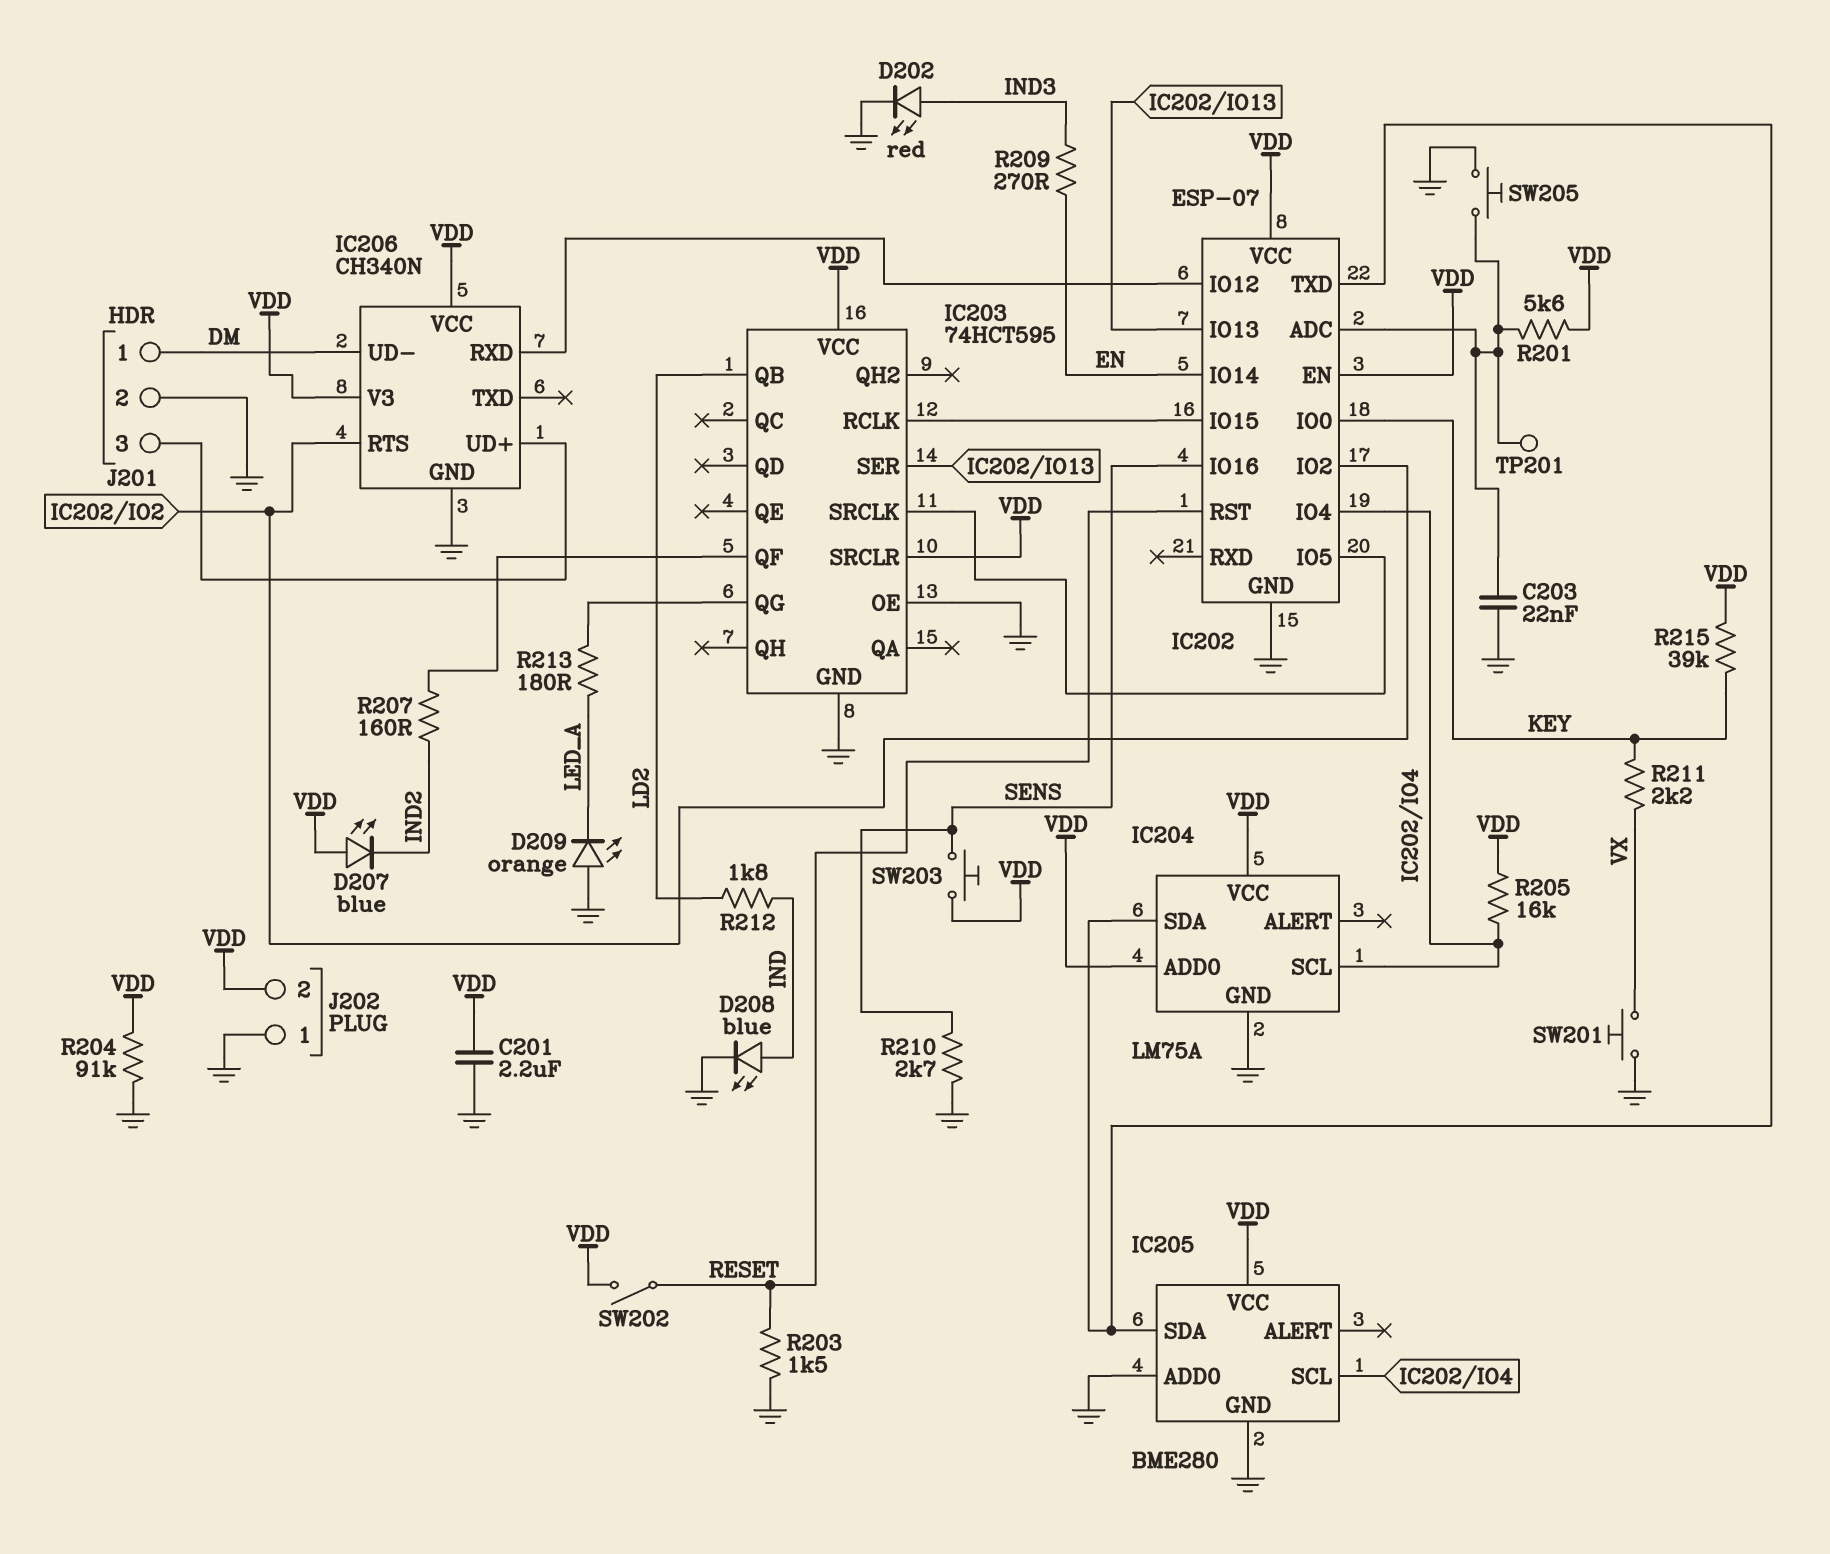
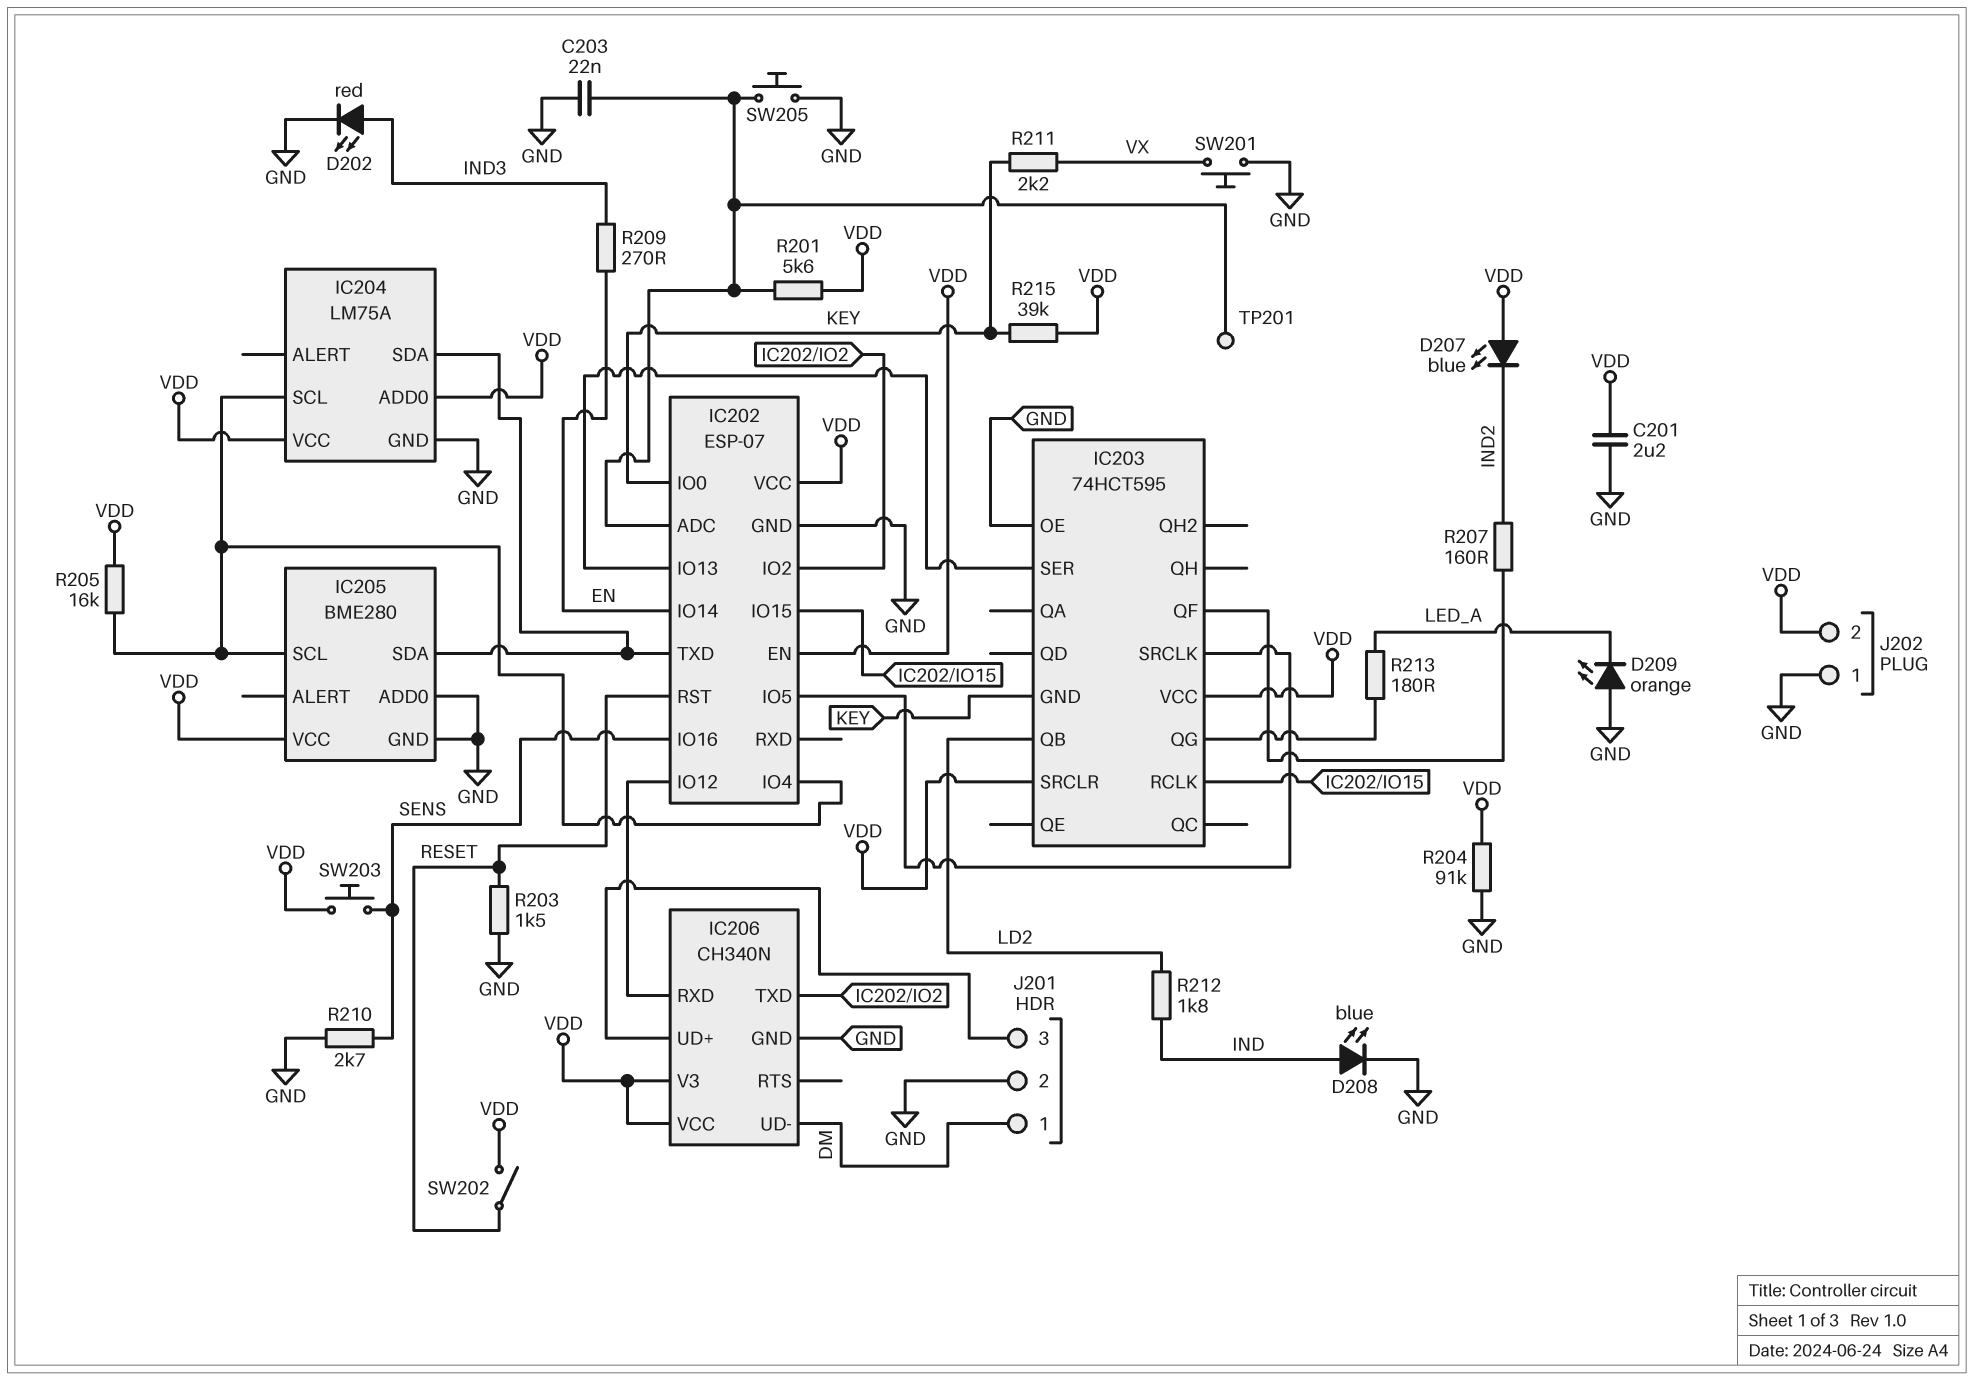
IC203 pin GND: GND -> KEY
IC206 pin RTS: IC202/IO2 -> none
IC206 pin TXD: none -> IC202/IO2

